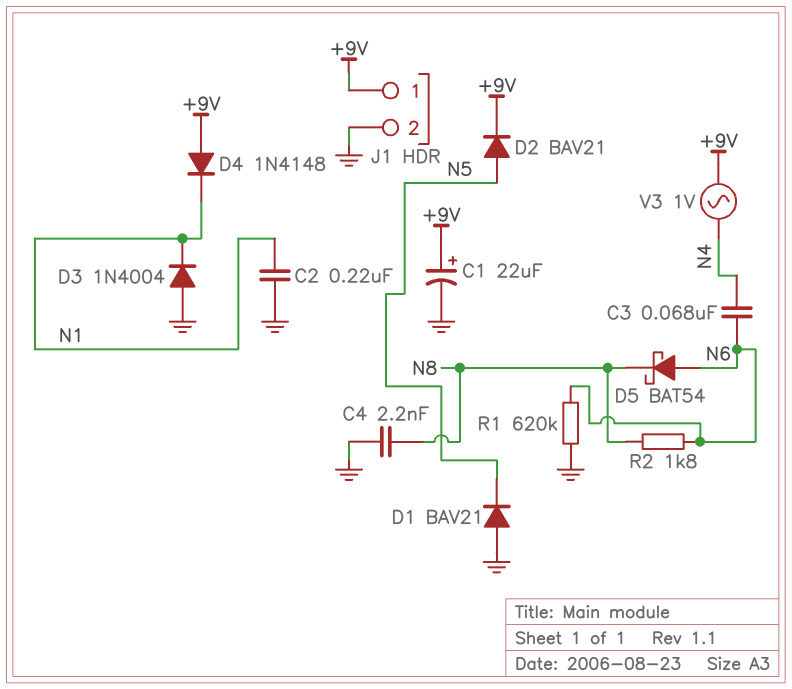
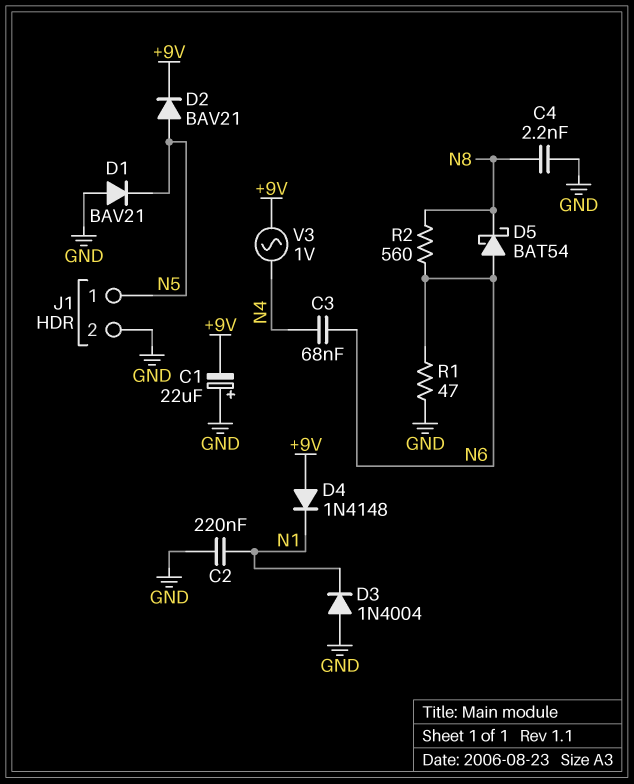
C1: 22uF (plus +9V, minus GND) -> 22uF (plus GND, minus +9V)
J1 pin 1: +9V -> N5
R1: 620k (GND, N6) -> 47 (GND, N6)
R2: 1.8k (N6, N8) -> 560 (N6, N8)

